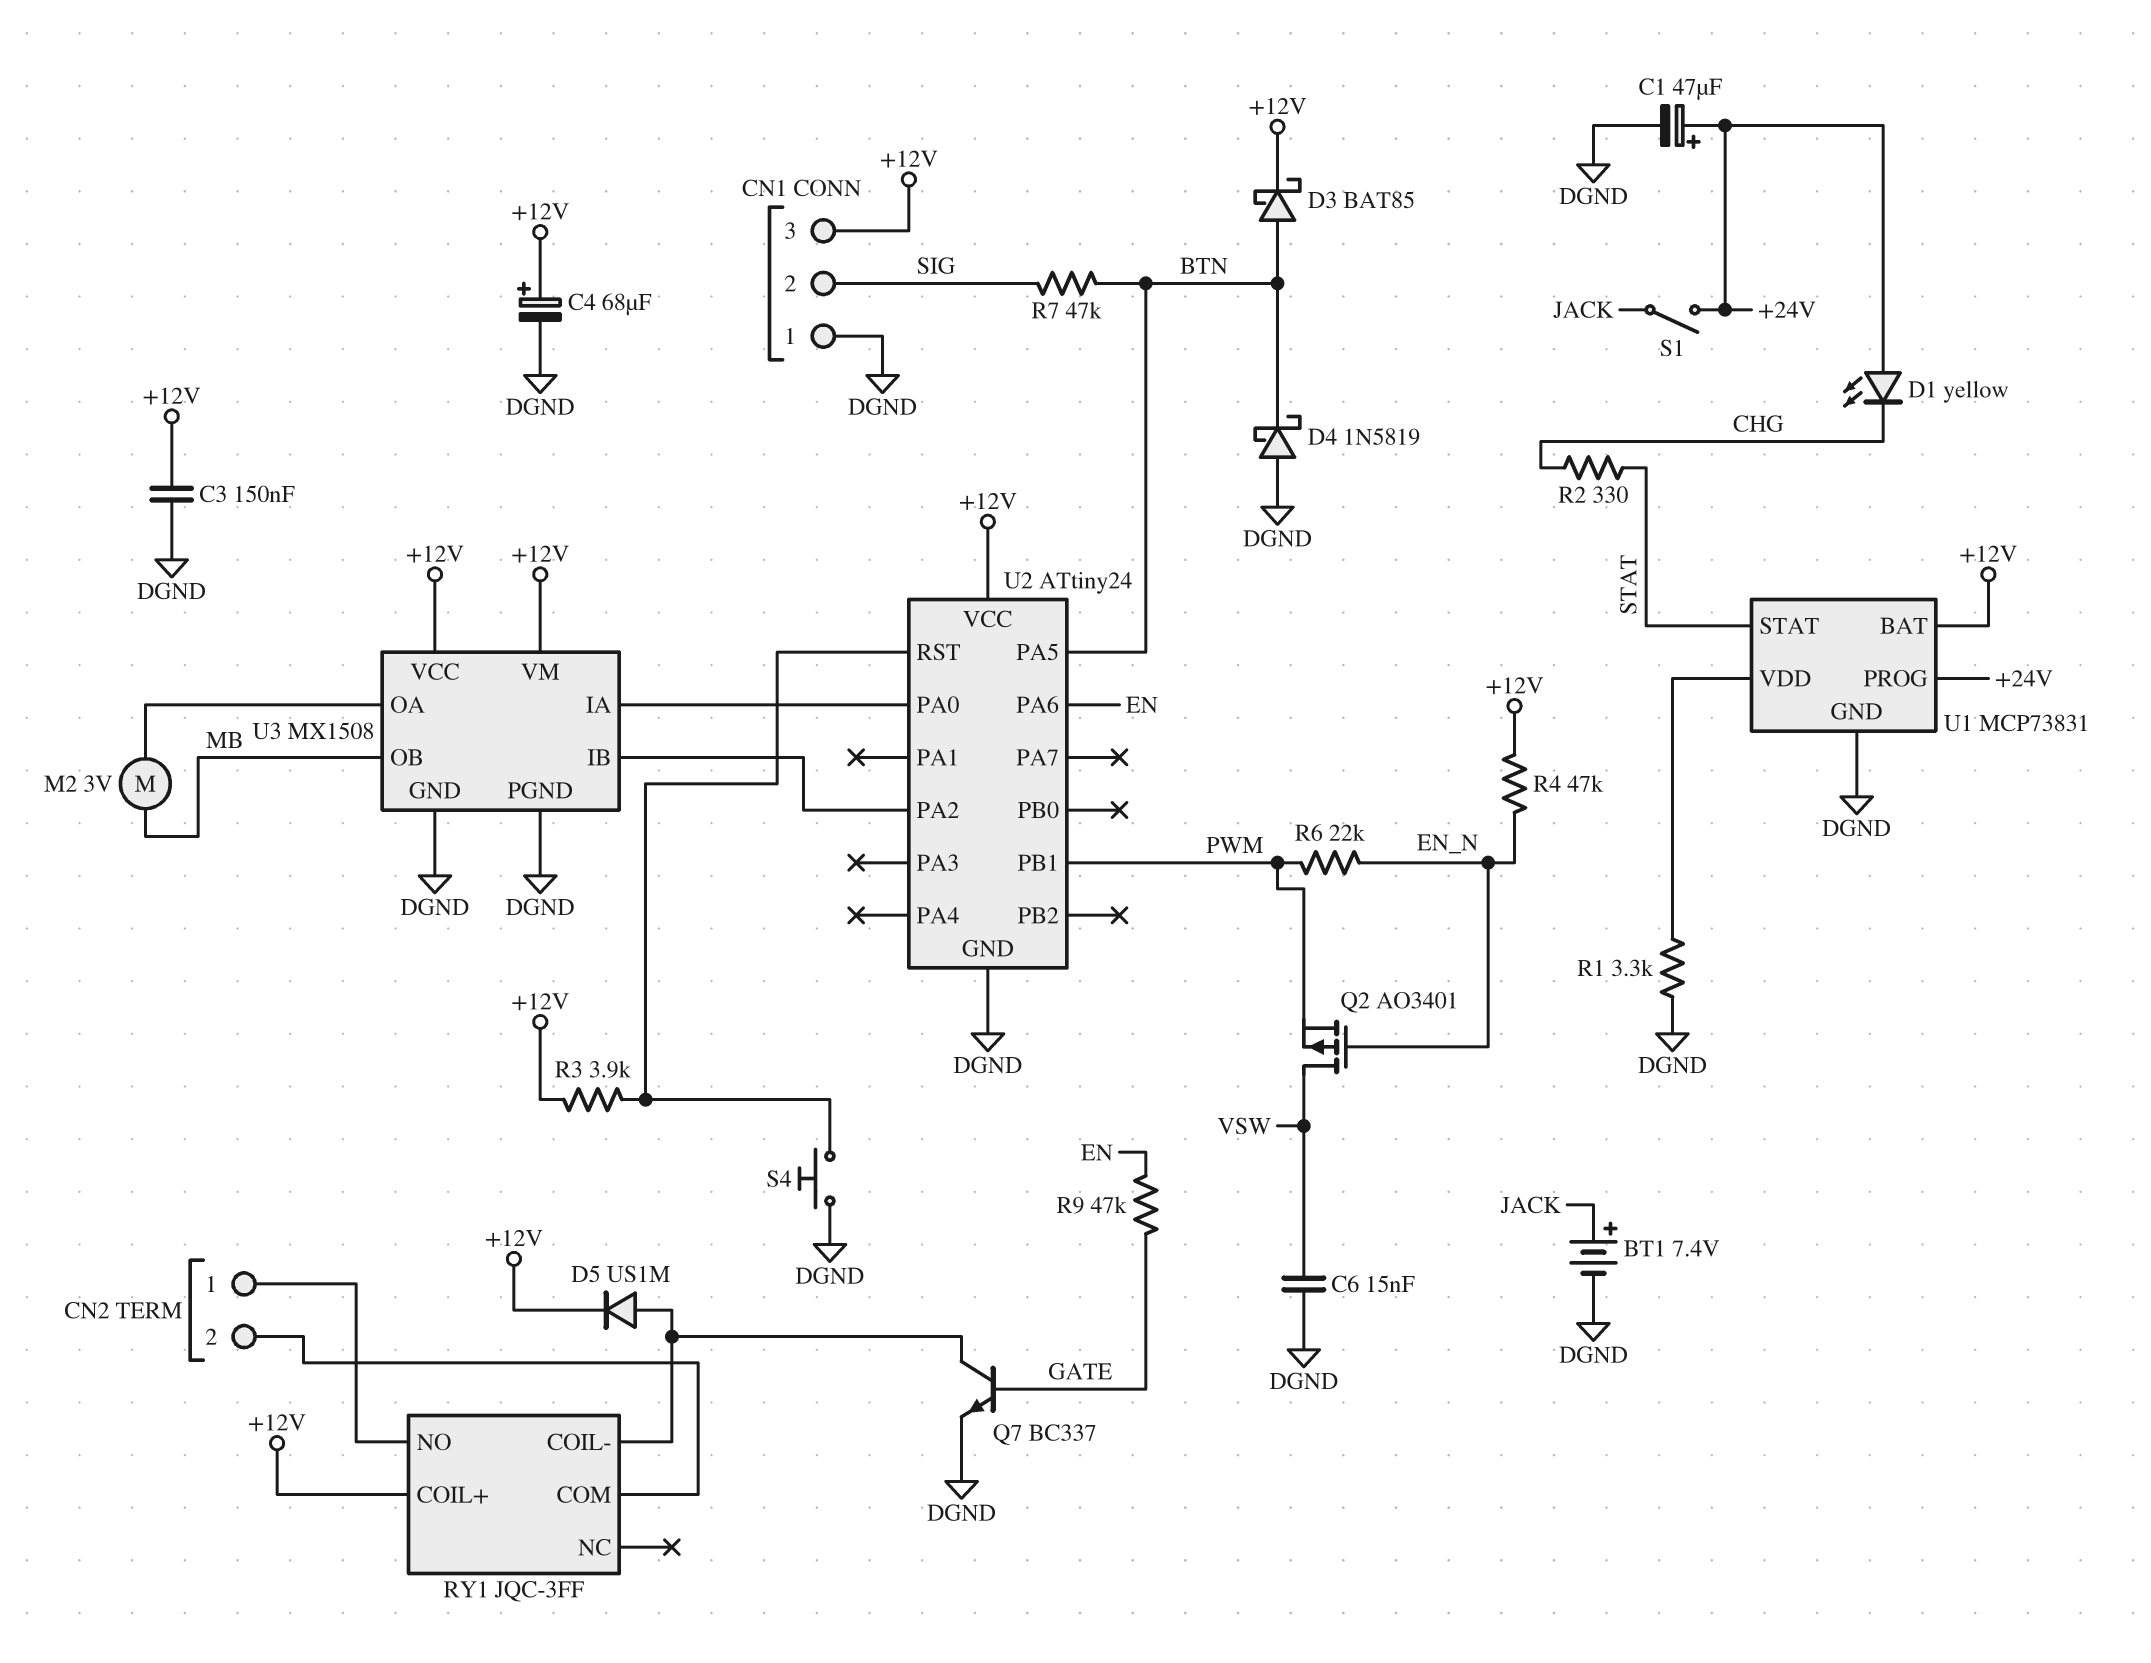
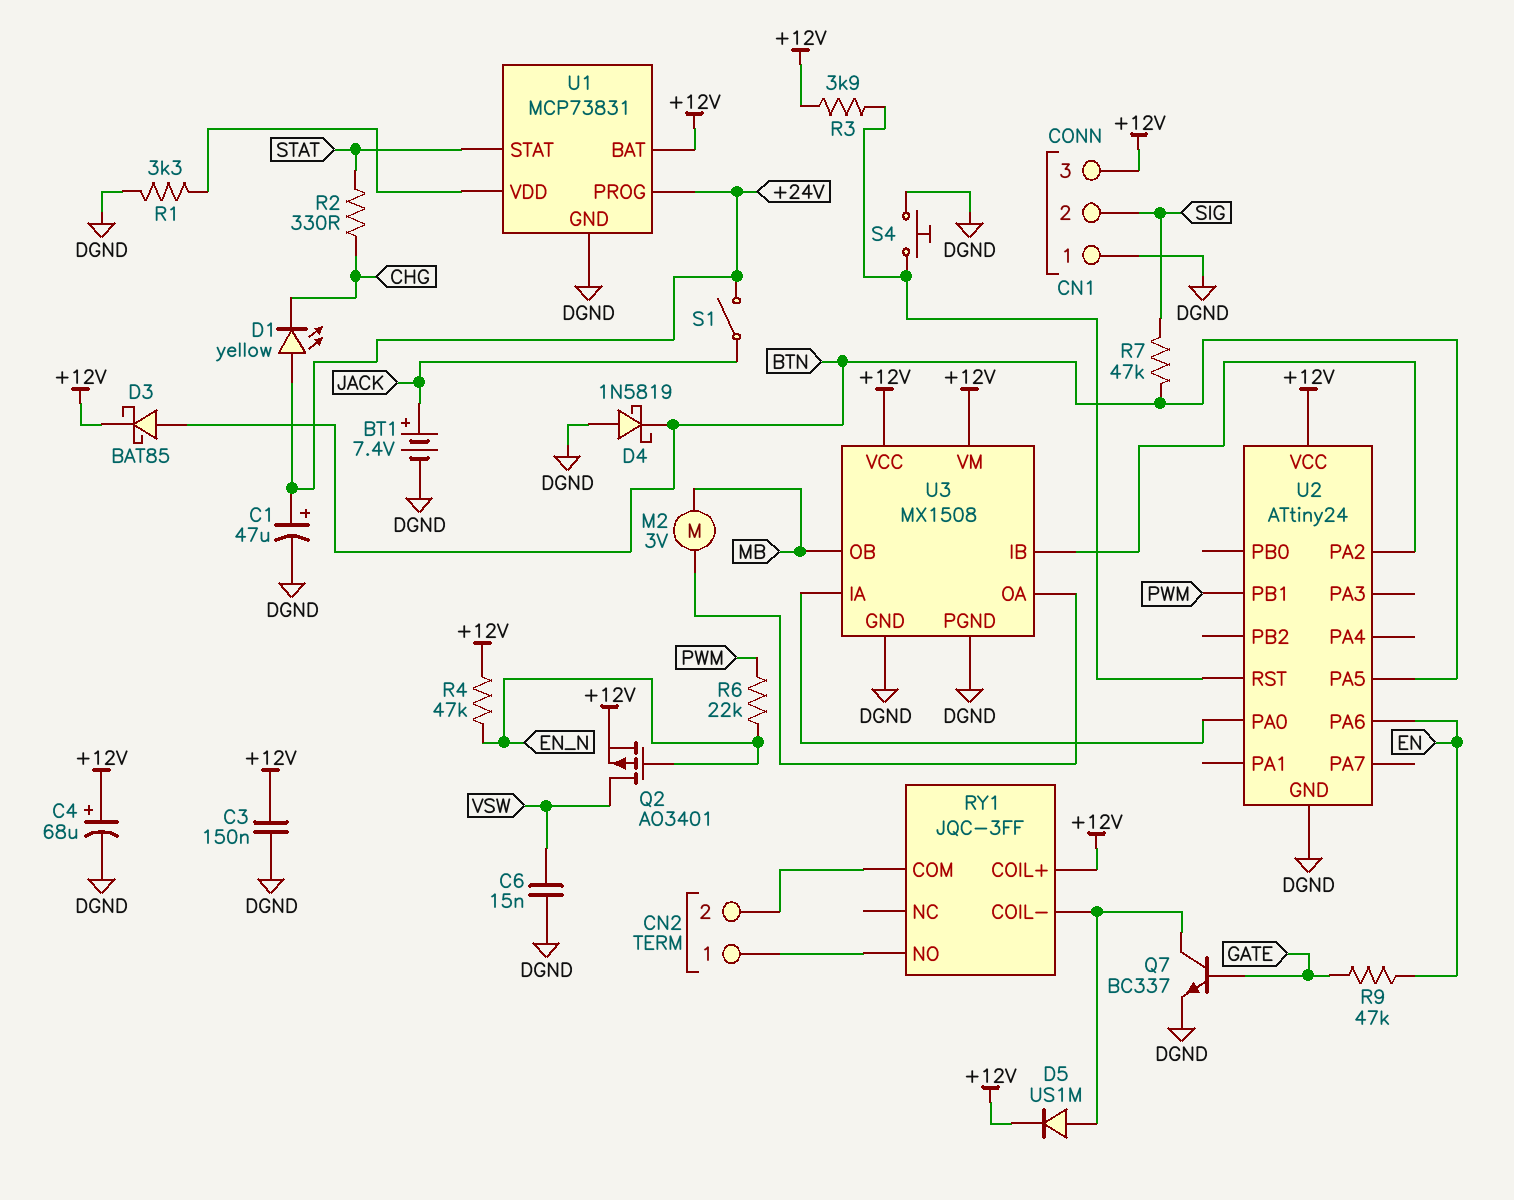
Q2: PMOS AO3401 (G EN_N, D VSW, S PWM) -> PMOS AO3401 (G EN_N, D VSW, S +12V)

